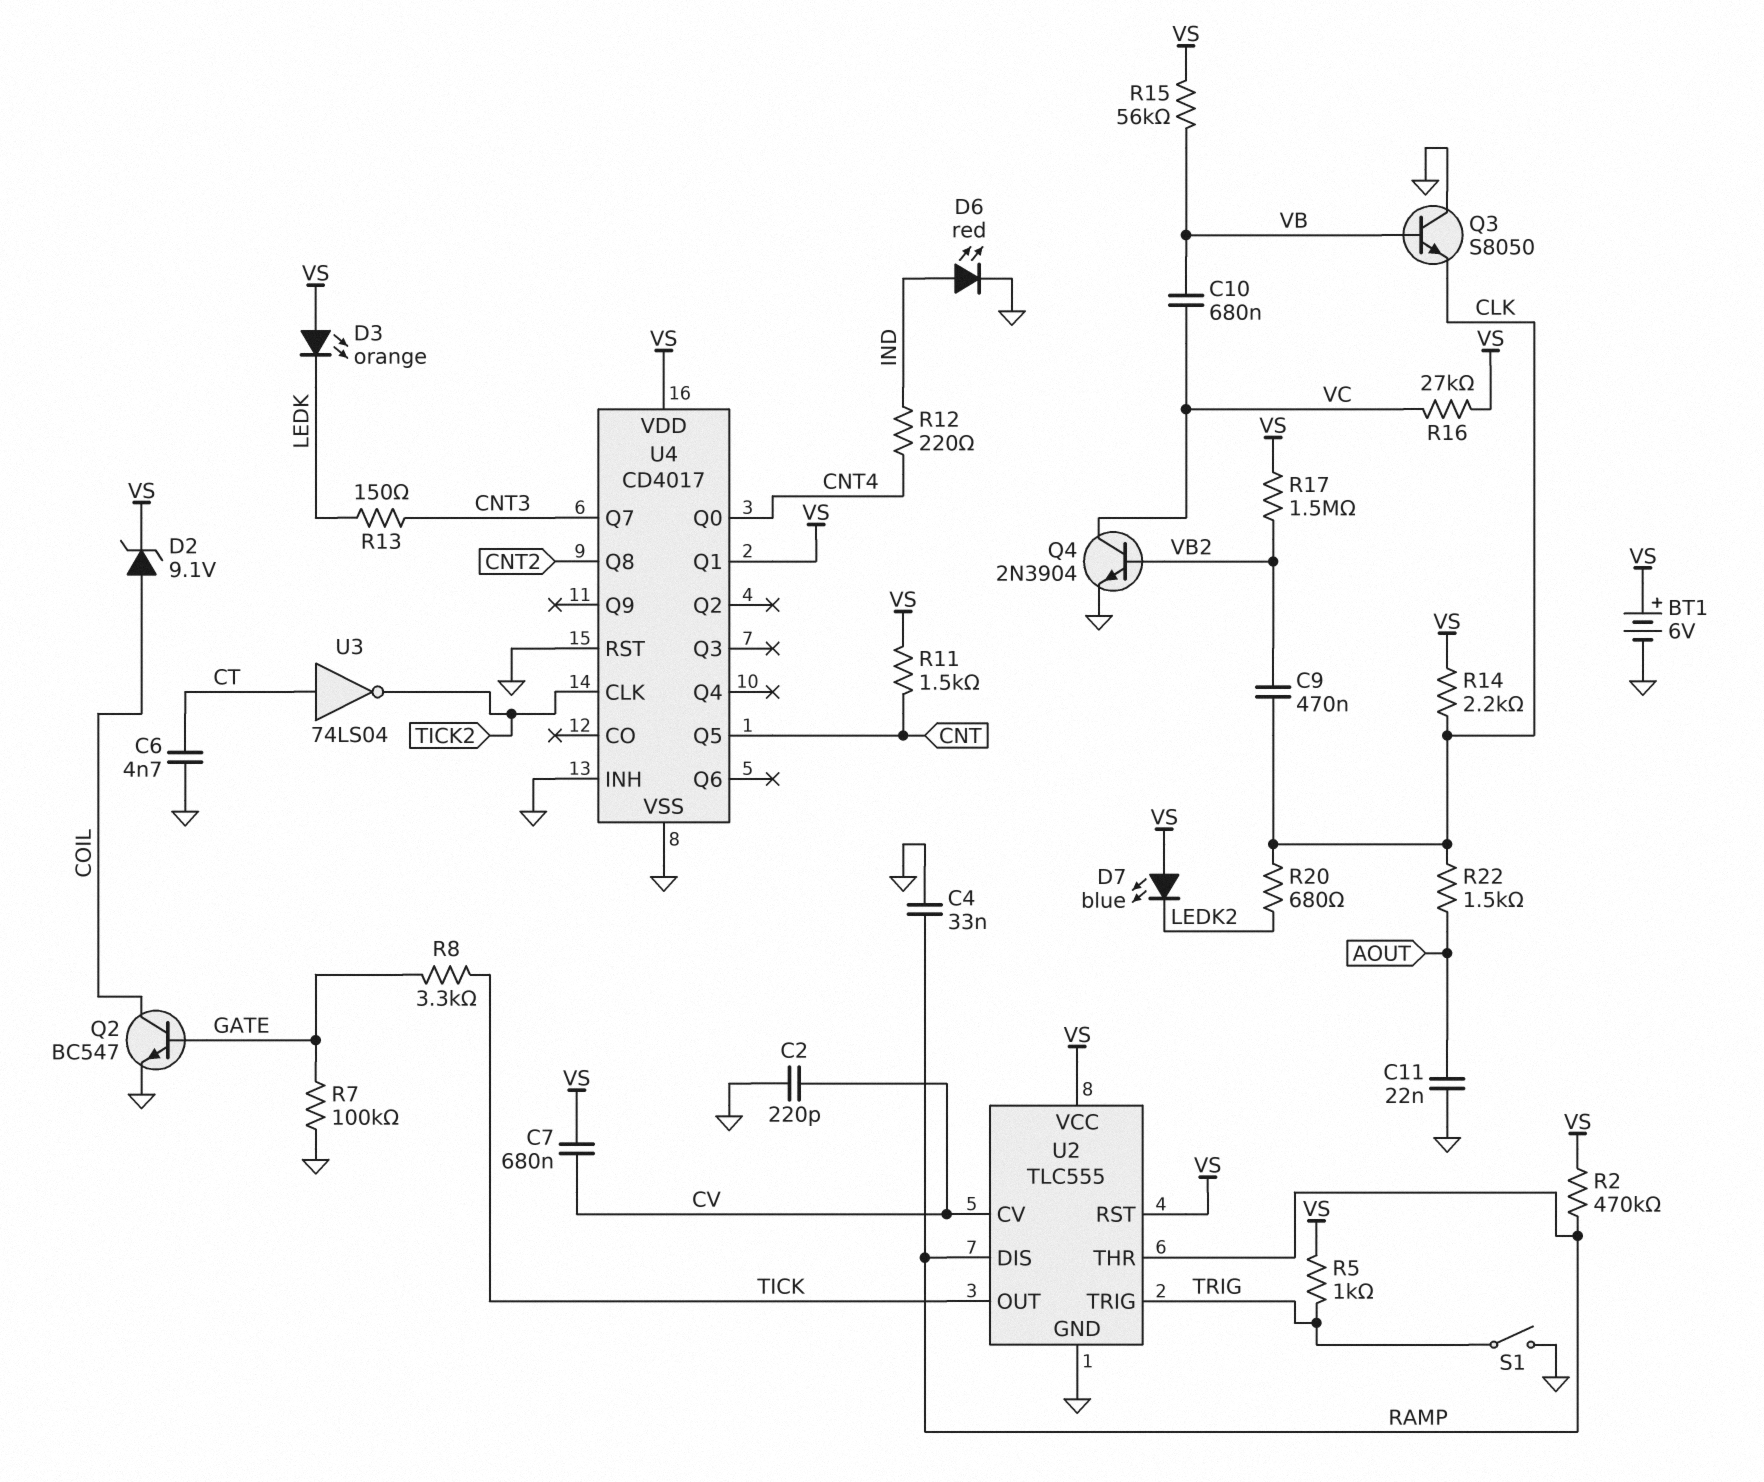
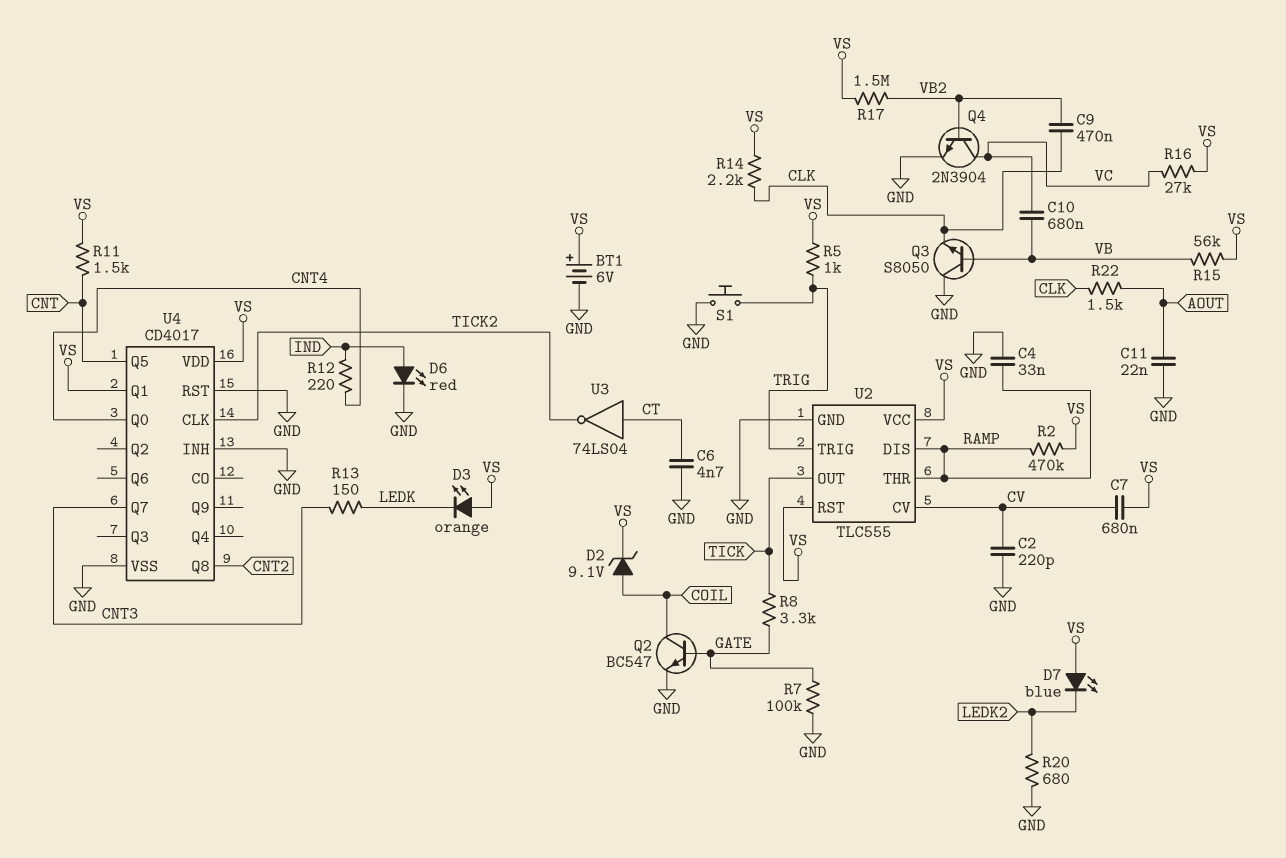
R20: 680 (CLK, LEDK2) -> 680 (GND, LEDK2)
S1: switch (GND, TRIG) -> button (GND, TRIG)

